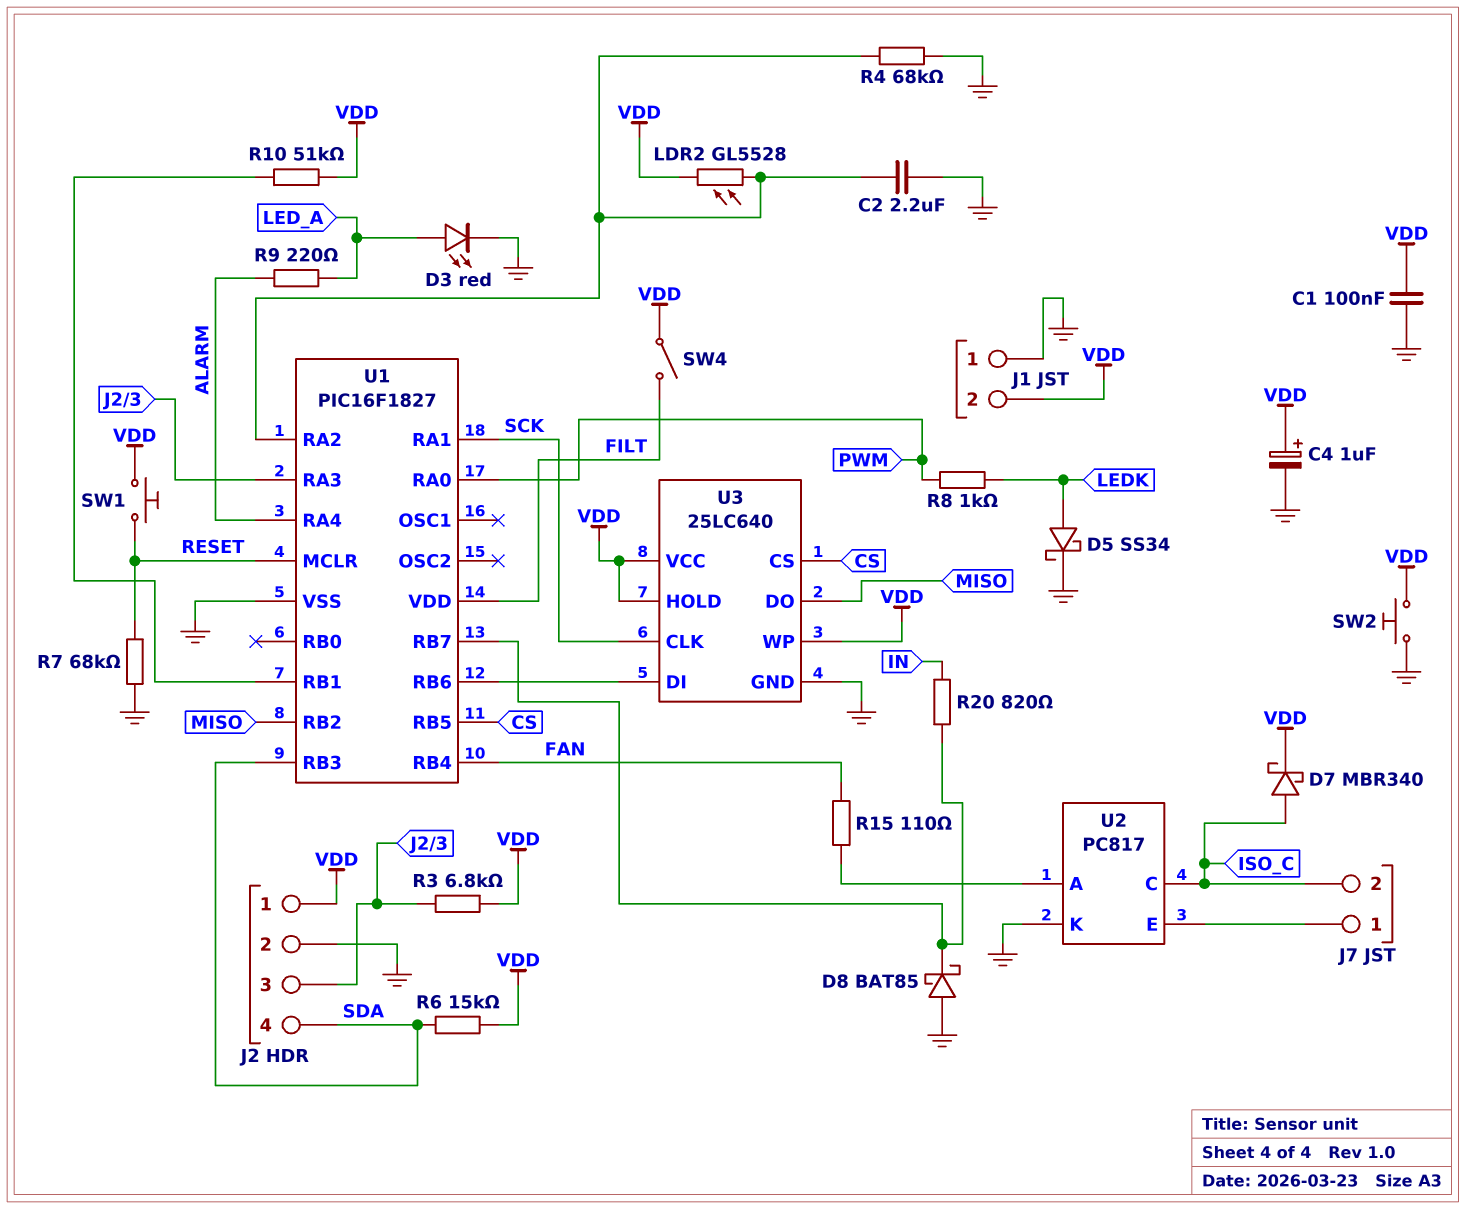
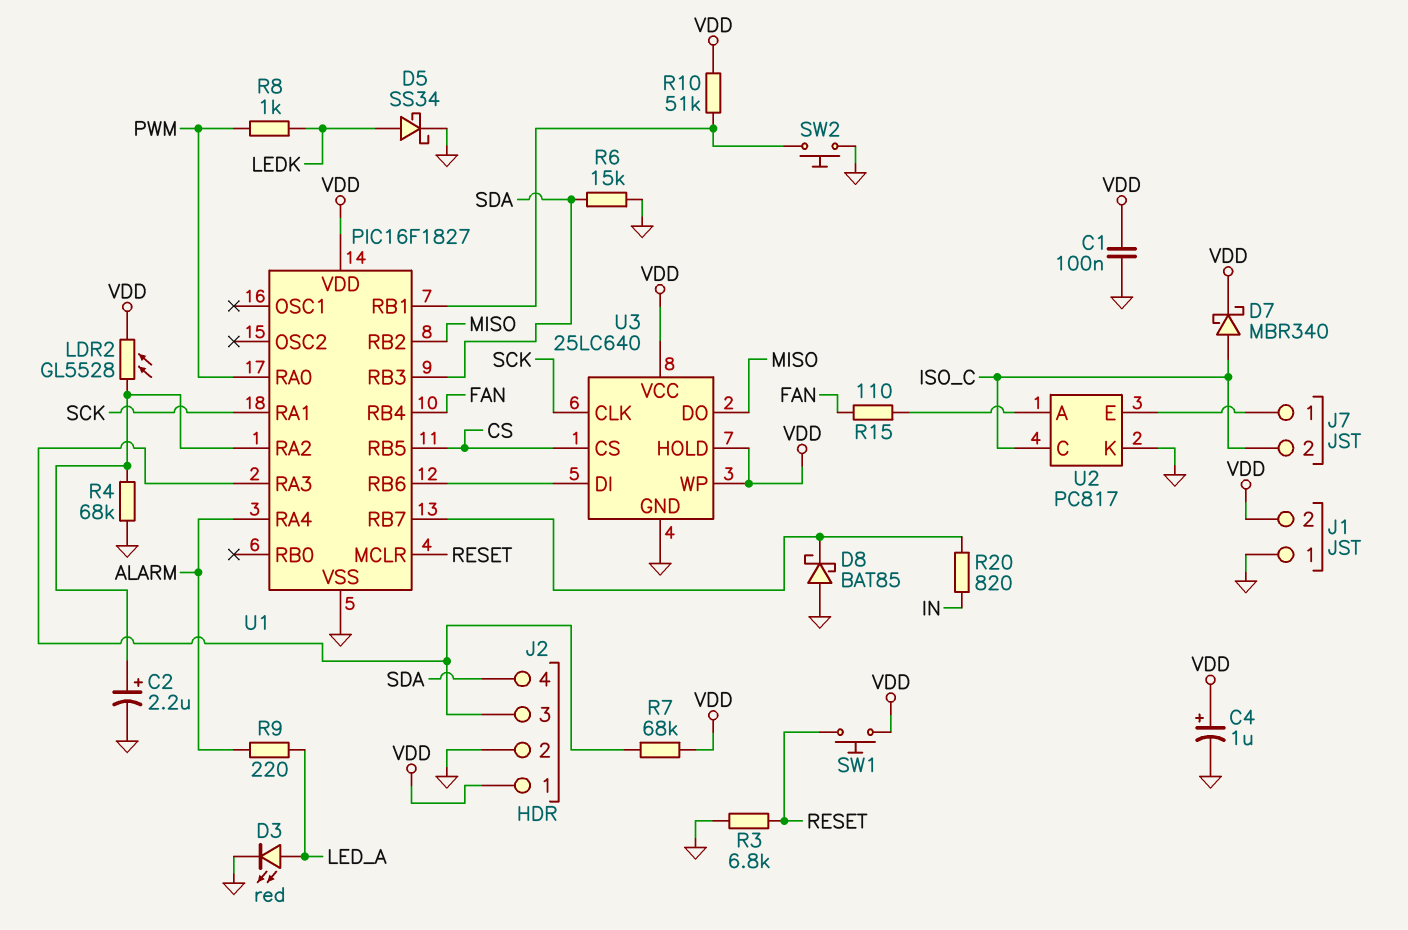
C2: 2.2uF (GND, U1/RA2) -> 2.2uF (plus U1/RA2, minus GND)
R3: 6.8k (J2/3, VDD) -> 6.8k (GND, RESET)
R6: 15k (SDA, VDD) -> 15k (GND, SDA)
R7: 68k (GND, RESET) -> 68k (J2/3, VDD)
SW2: button (GND, VDD) -> button (GND, U1/RB1)
SW4: switch (FILT, VDD) -> none
U1 pin VDD: FILT -> VDD

